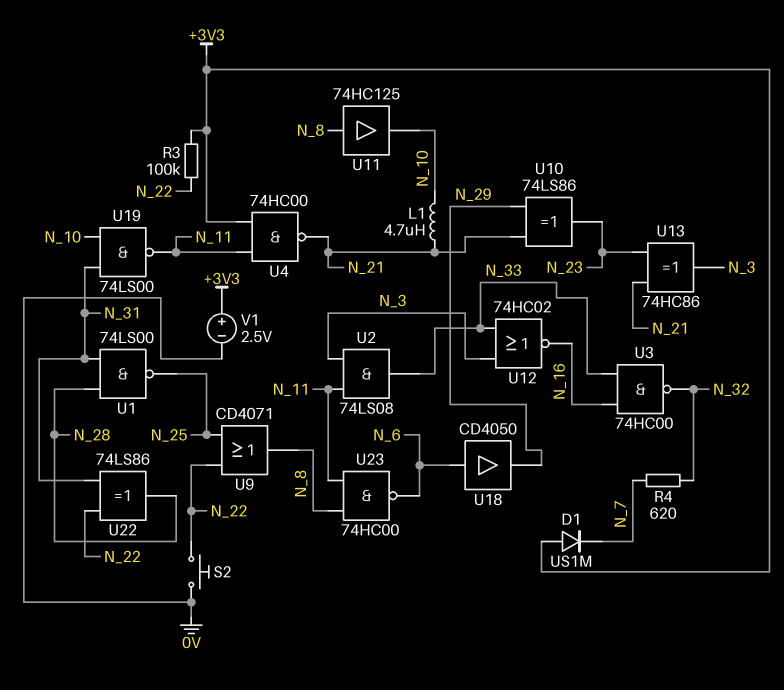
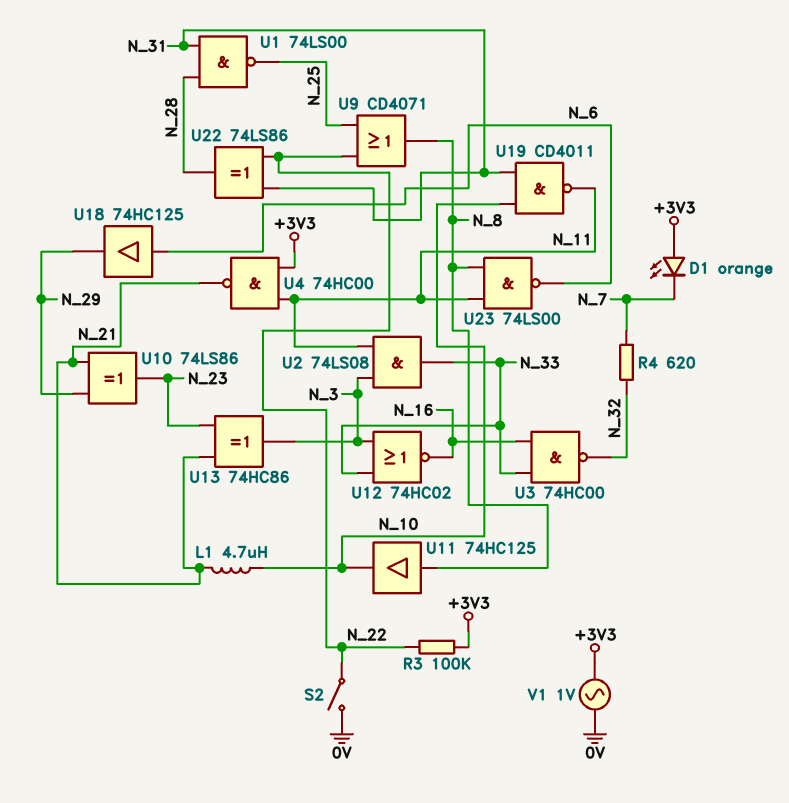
D1: diode US1M (A +3V3, K N_7) -> LED orange (A +3V3, K N_7)
S2: button (0V, N_22) -> switch (0V, N_22)
U18: buffer CD4050 (in N_6, out N_29) -> buffer 74HC125 (in N_6, out N_29)
U19: NAND 74LS00 (in N_10, in N_31, out N_11) -> NAND CD4011 (in N_10, in N_31, out N_11)
U23: NAND 74HC00 (in N_8, in N_11, out N_6) -> NAND 74LS00 (in N_8, in N_11, out N_6)
V1: 2.5V (plus +3V3, minus 0V) -> AC 1V (+3V3, 0V)

